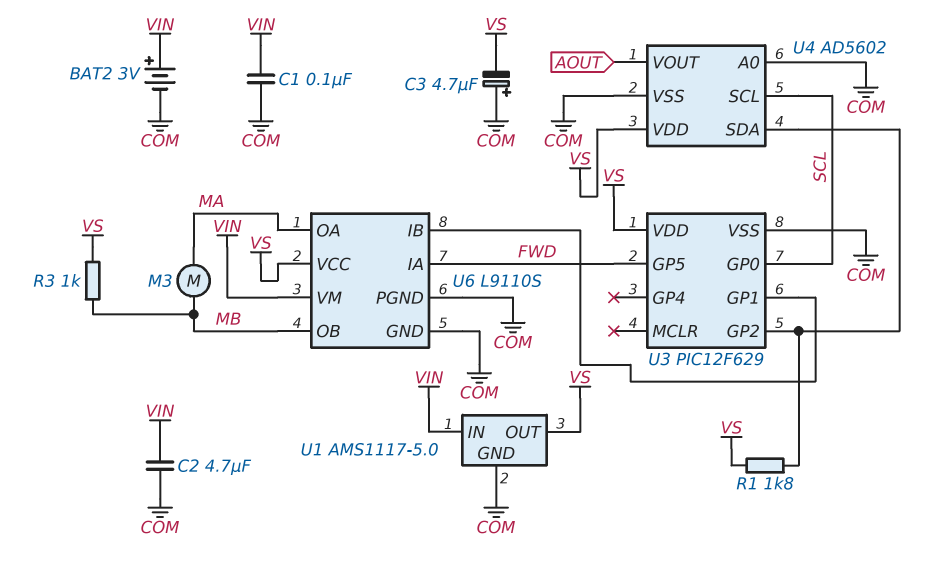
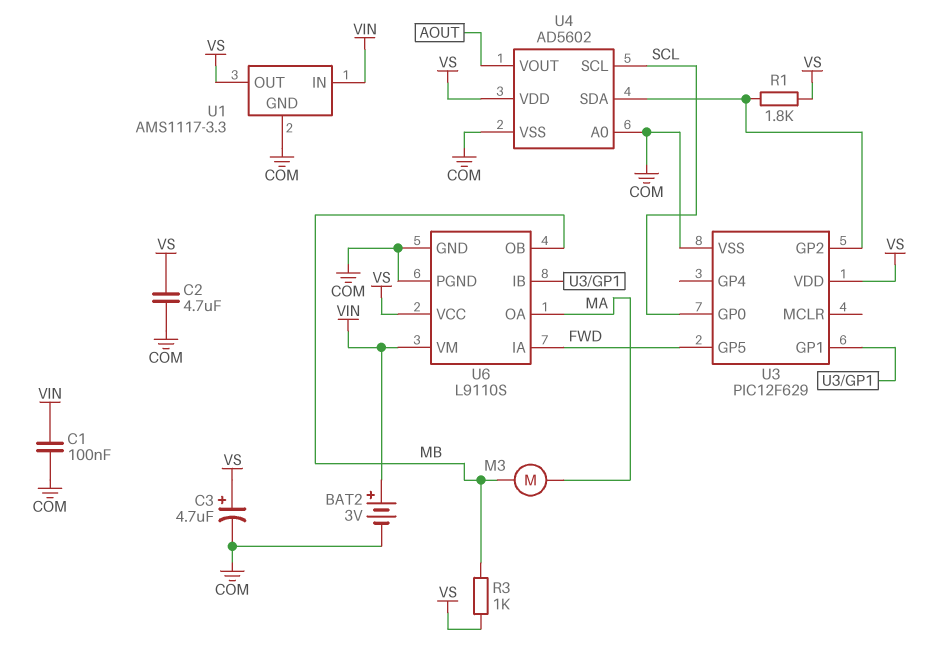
C2: 4.7uF (COM, VIN) -> 4.7uF (COM, VS)
C3: 4.7uF (plus COM, minus VS) -> 4.7uF (plus VS, minus COM)
U1: AMS1117-5.0 -> AMS1117-3.3

